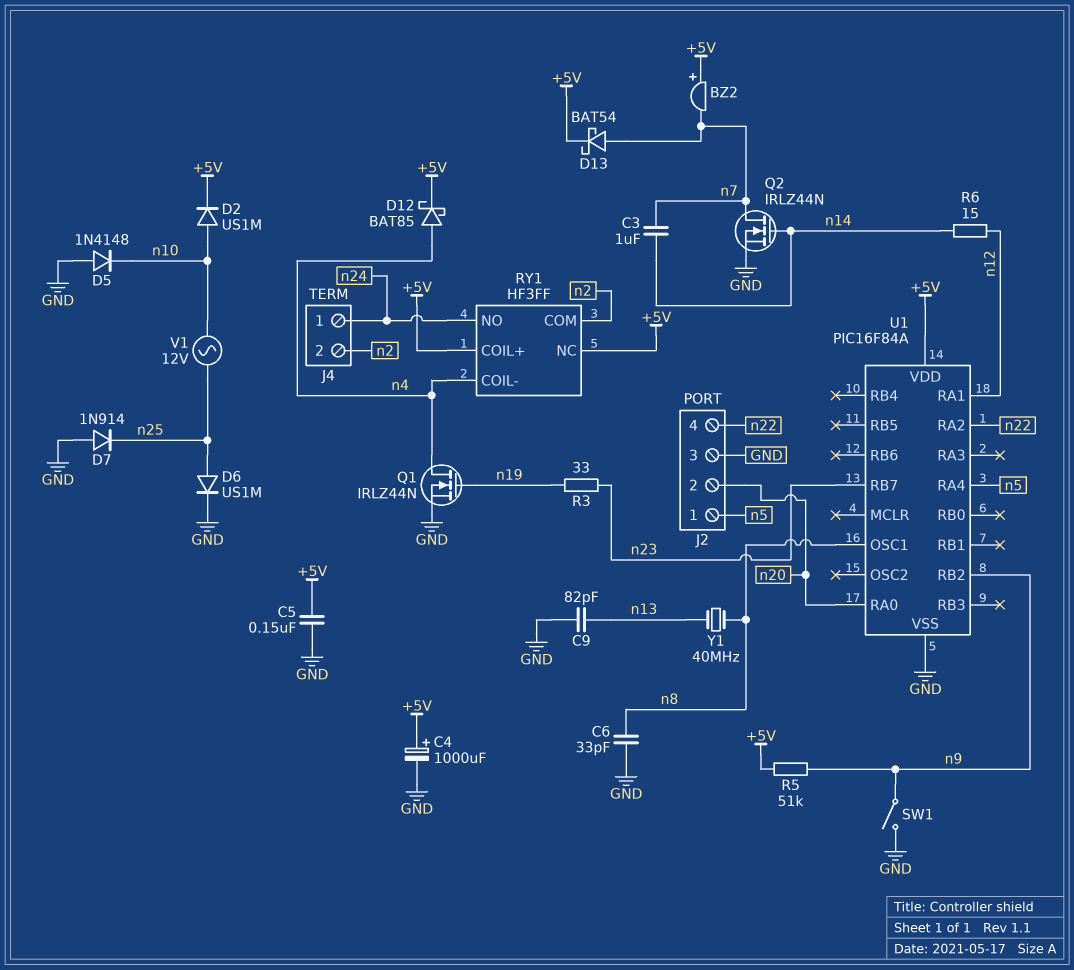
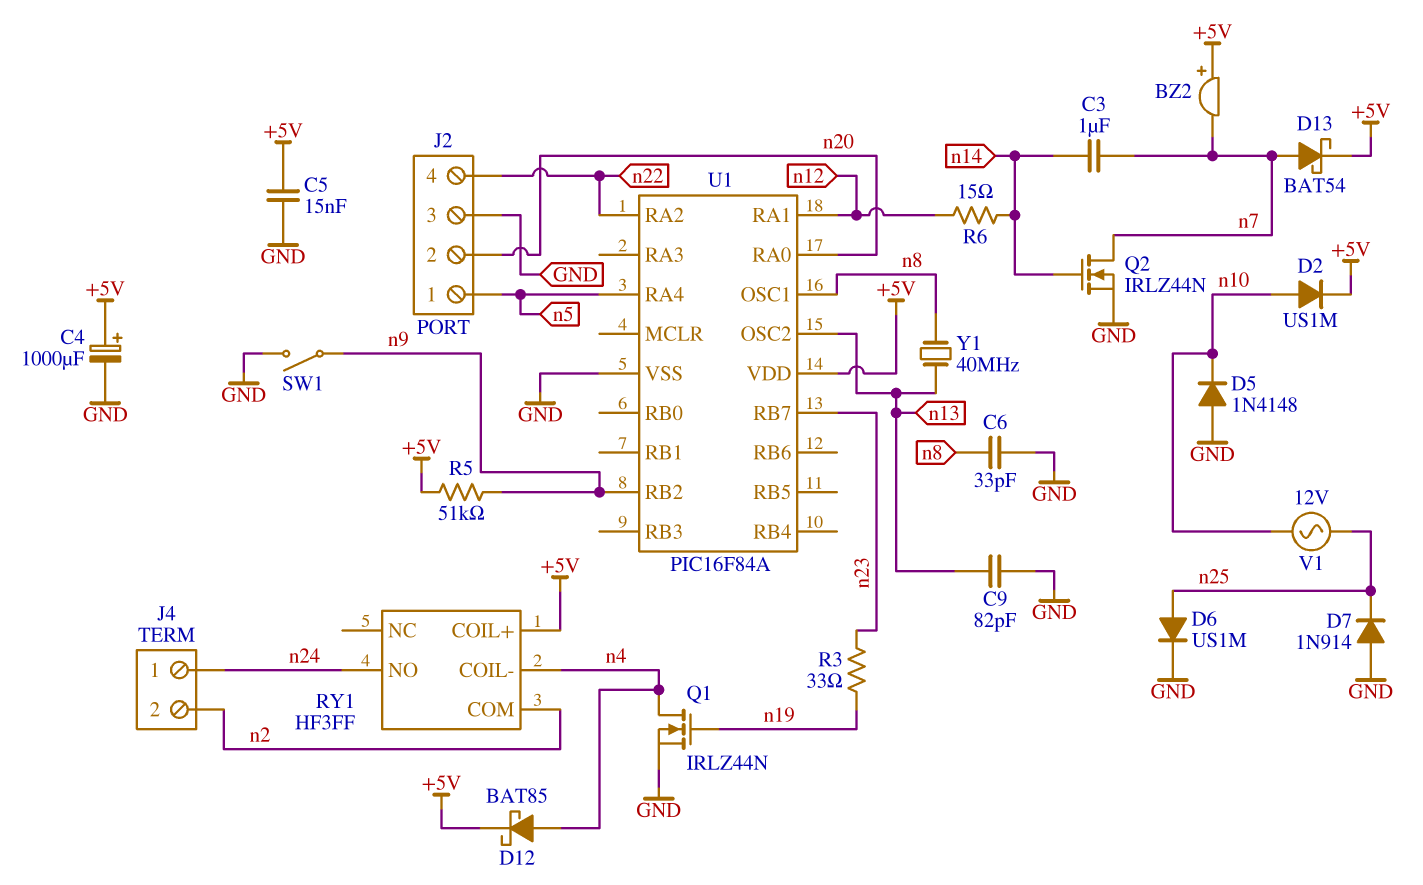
C5: 150nF (+5V, GND) -> 15nF (+5V, GND)
RY1 pin NC: +5V -> none
U1 pin OSC2: none -> n13

